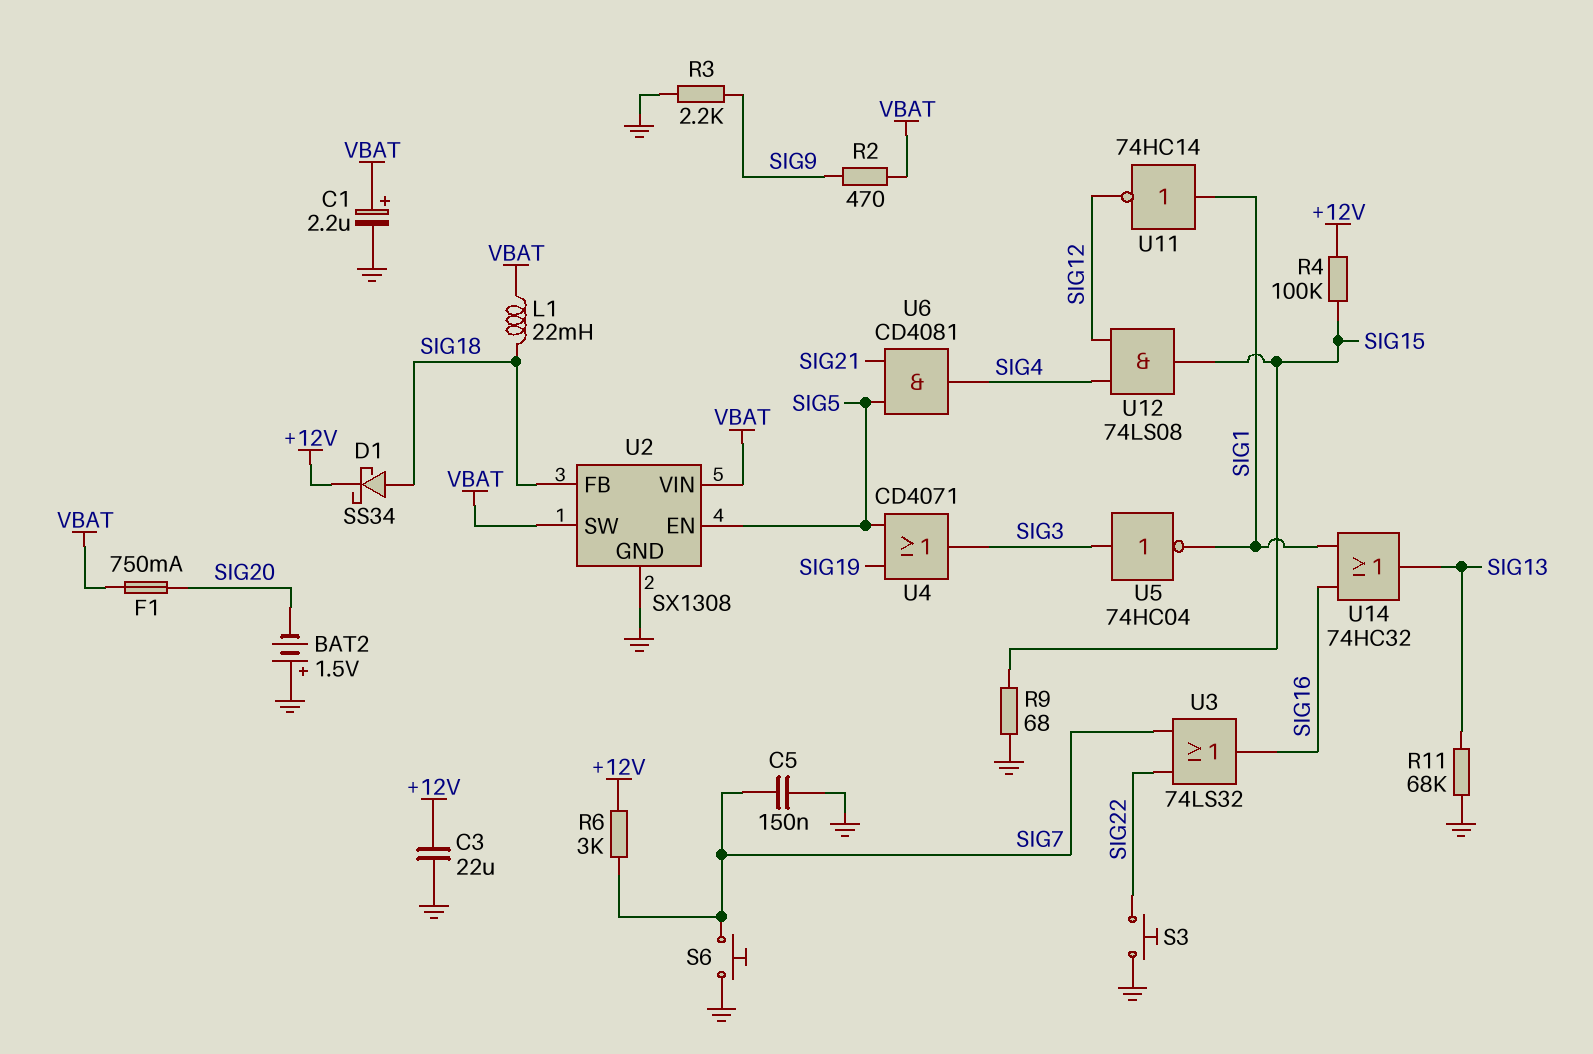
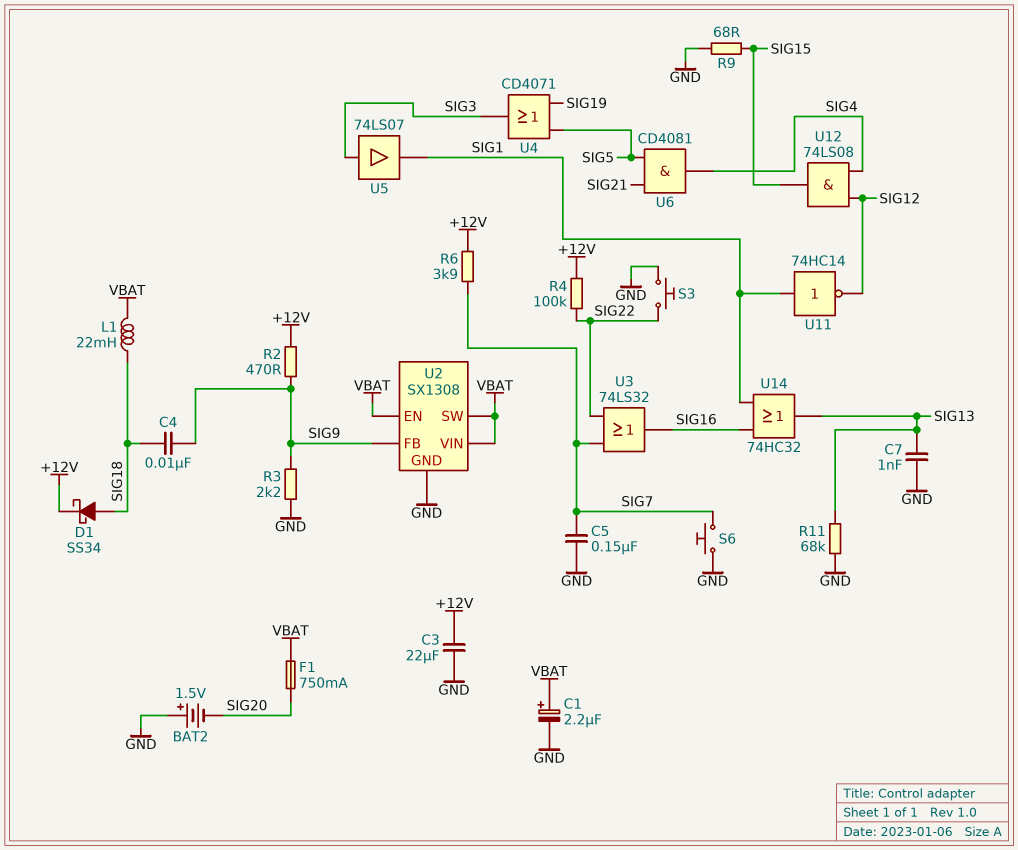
C4: none -> 10nF (SIG9, SIG18)
C7: none -> 1nF (GND, SIG13)
R2: 470 (SIG9, VBAT) -> 470 (+12V, SIG9)
R4: 100k (+12V, SIG15) -> 100k (+12V, SIG22)
R6: 3k (+12V, SIG7) -> 3.9k (+12V, SIG7)
U2 pin EN: SIG5 -> VBAT
U2 pin FB: SIG18 -> SIG9
U5: NOT 74HC04 (in SIG3, out SIG1) -> buffer 74LS07 (in SIG3, out SIG1)

